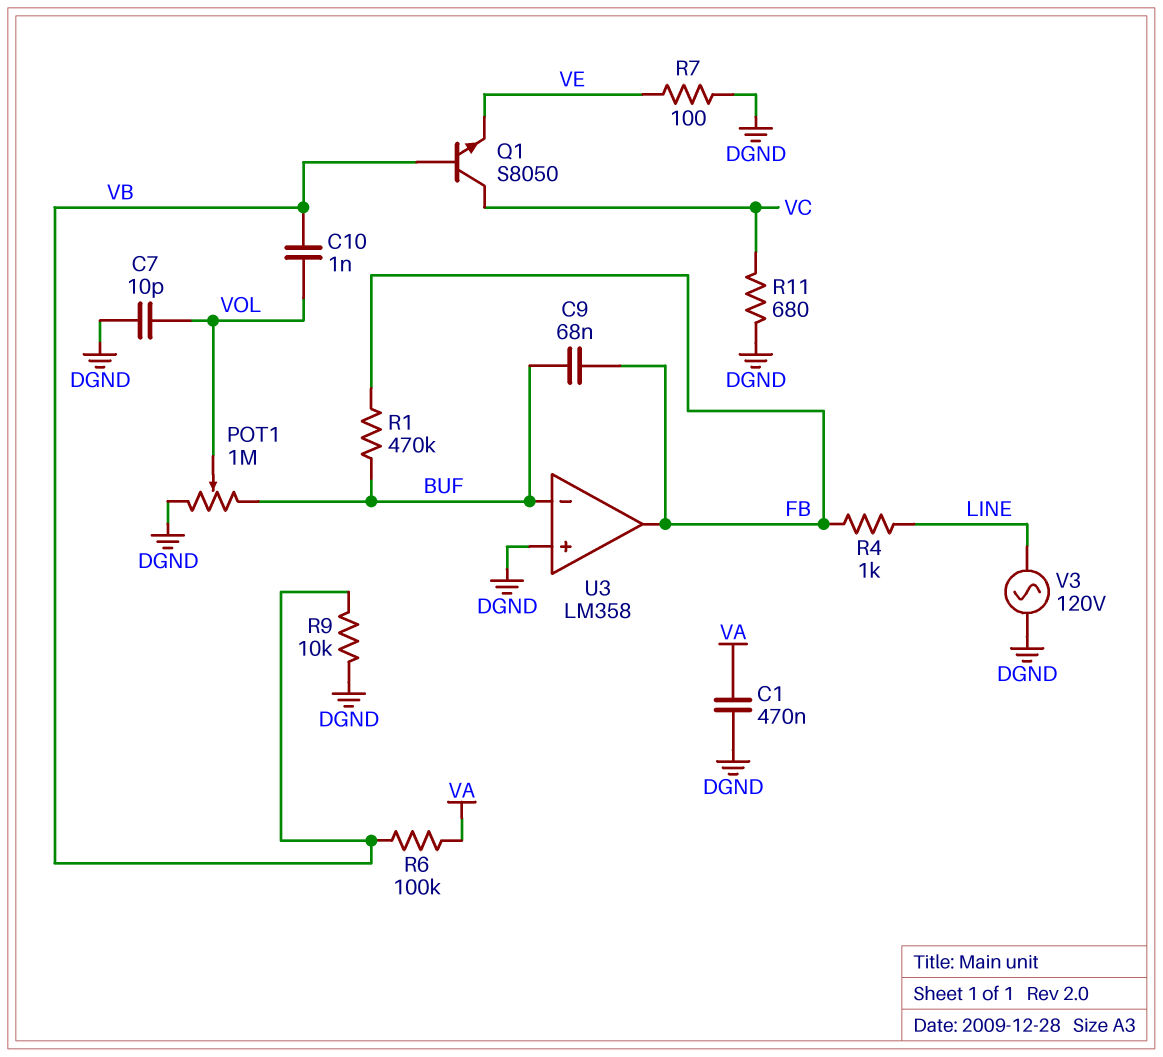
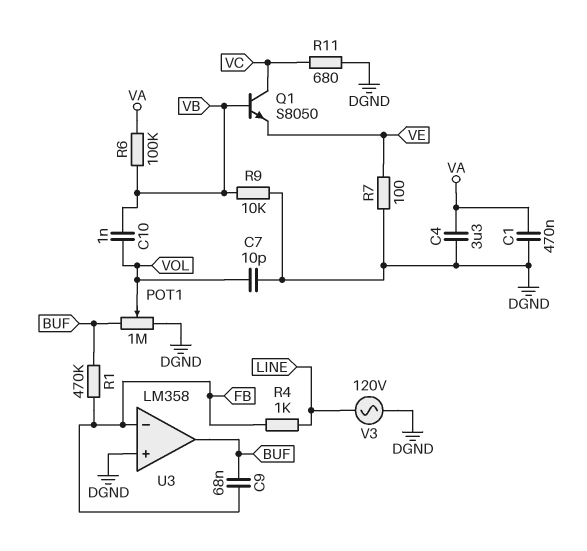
C4: none -> 3.3uF (DGND, VA)
U3 pin in-: BUF -> FB
U3 pin out: FB -> BUF

